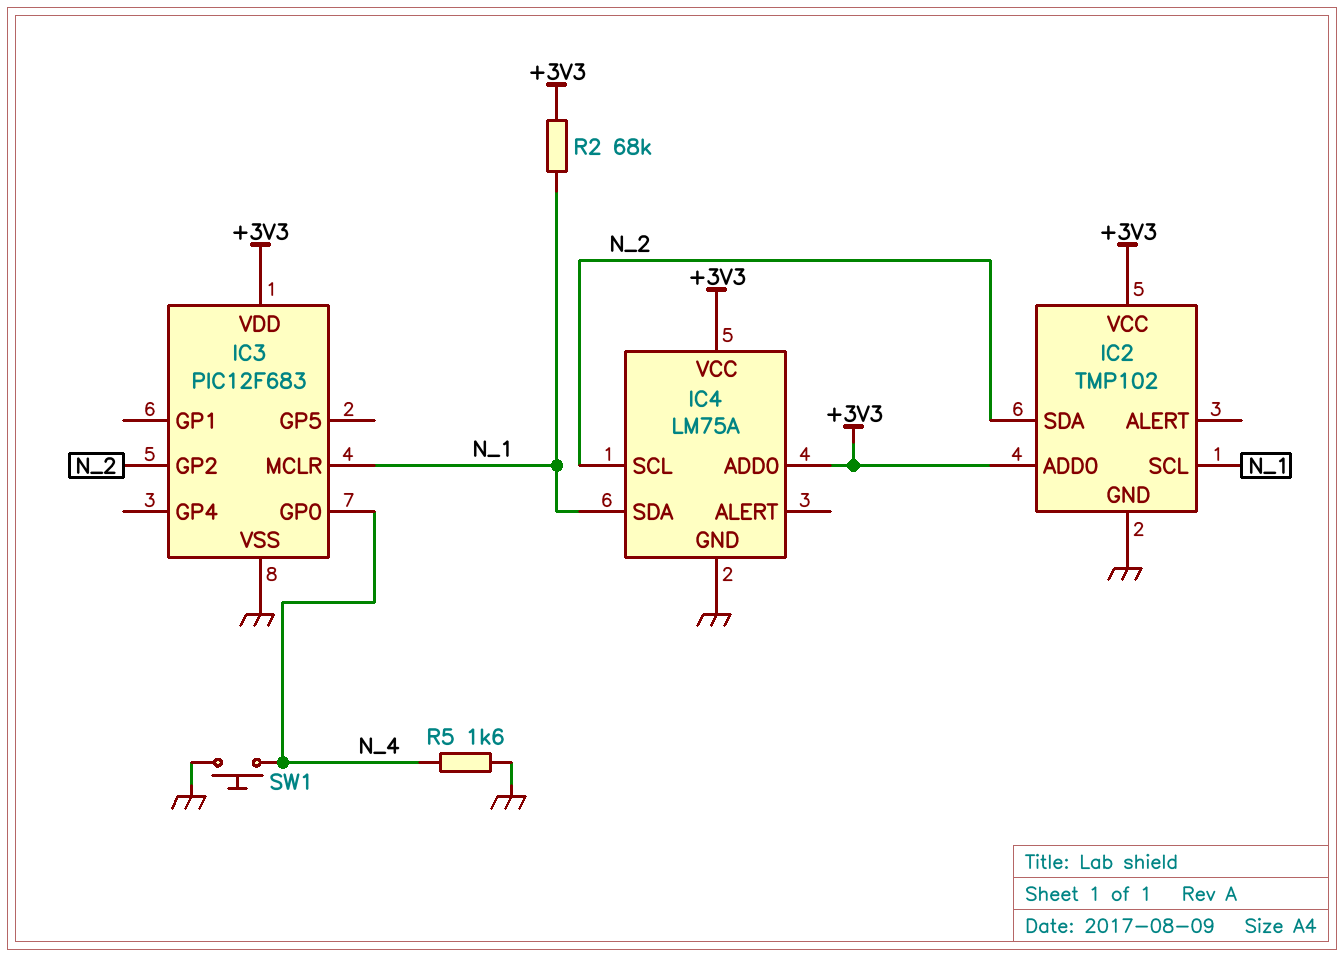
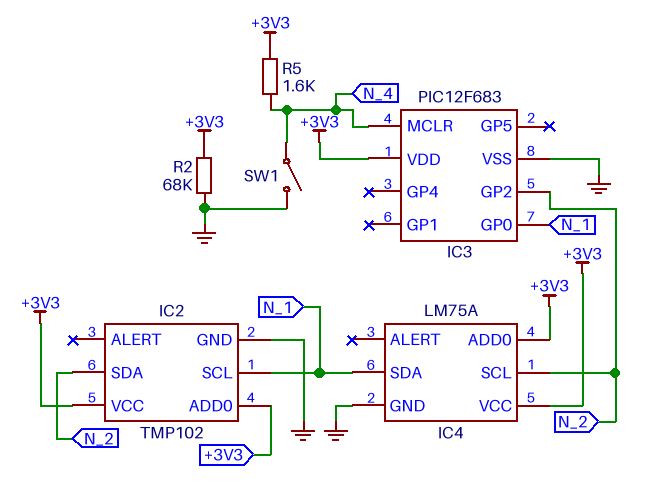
IC3 pin GP0: N_4 -> N_1
IC3 pin MCLR: N_1 -> N_4
R2: 68k (+3V3, N_1) -> 68k (+3V3, GND)
R5: 1.6k (GND, N_4) -> 1.6k (+3V3, N_4)
SW1: button (GND, N_4) -> switch (GND, N_4)

